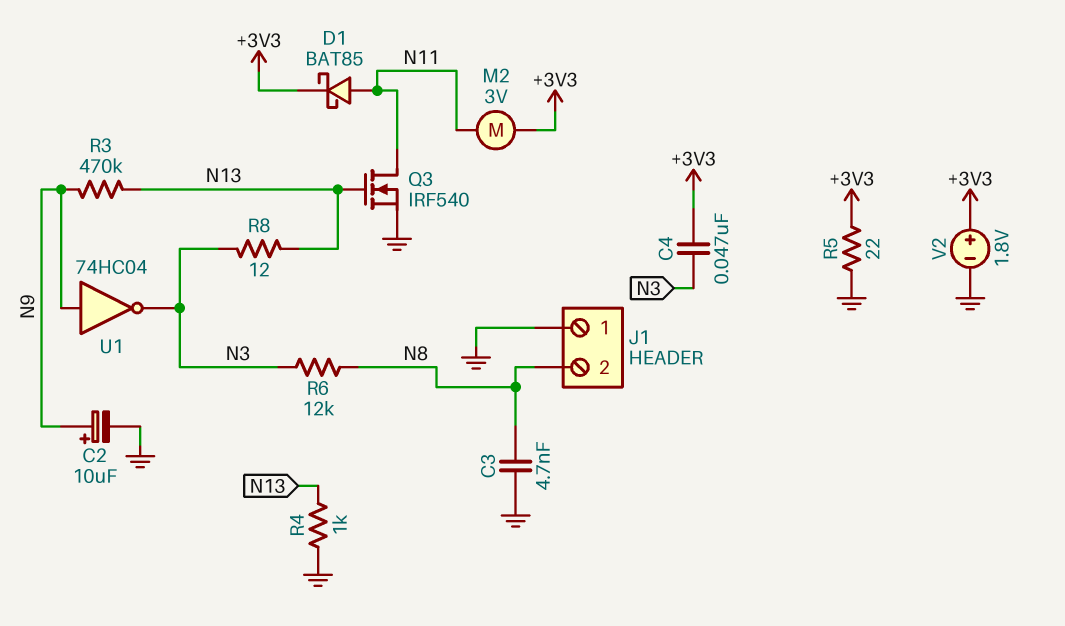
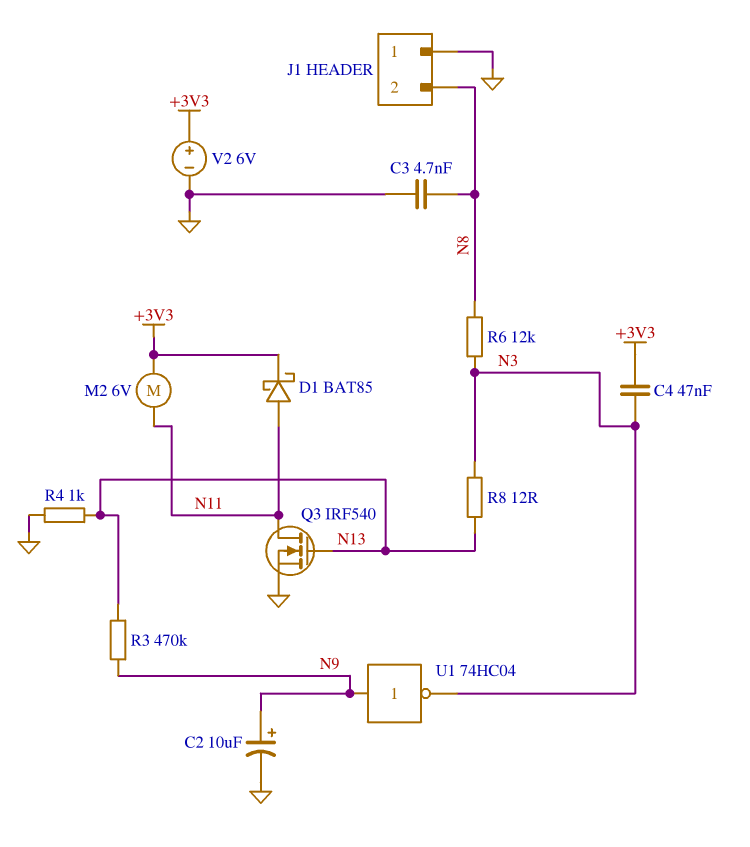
M2: motor 3V (+3V3, N11) -> motor 6V (+3V3, N11)
R5: 22 (+3V3, GND) -> none
V2: 1.8V (plus +3V3, minus GND) -> 6V (plus +3V3, minus GND)

